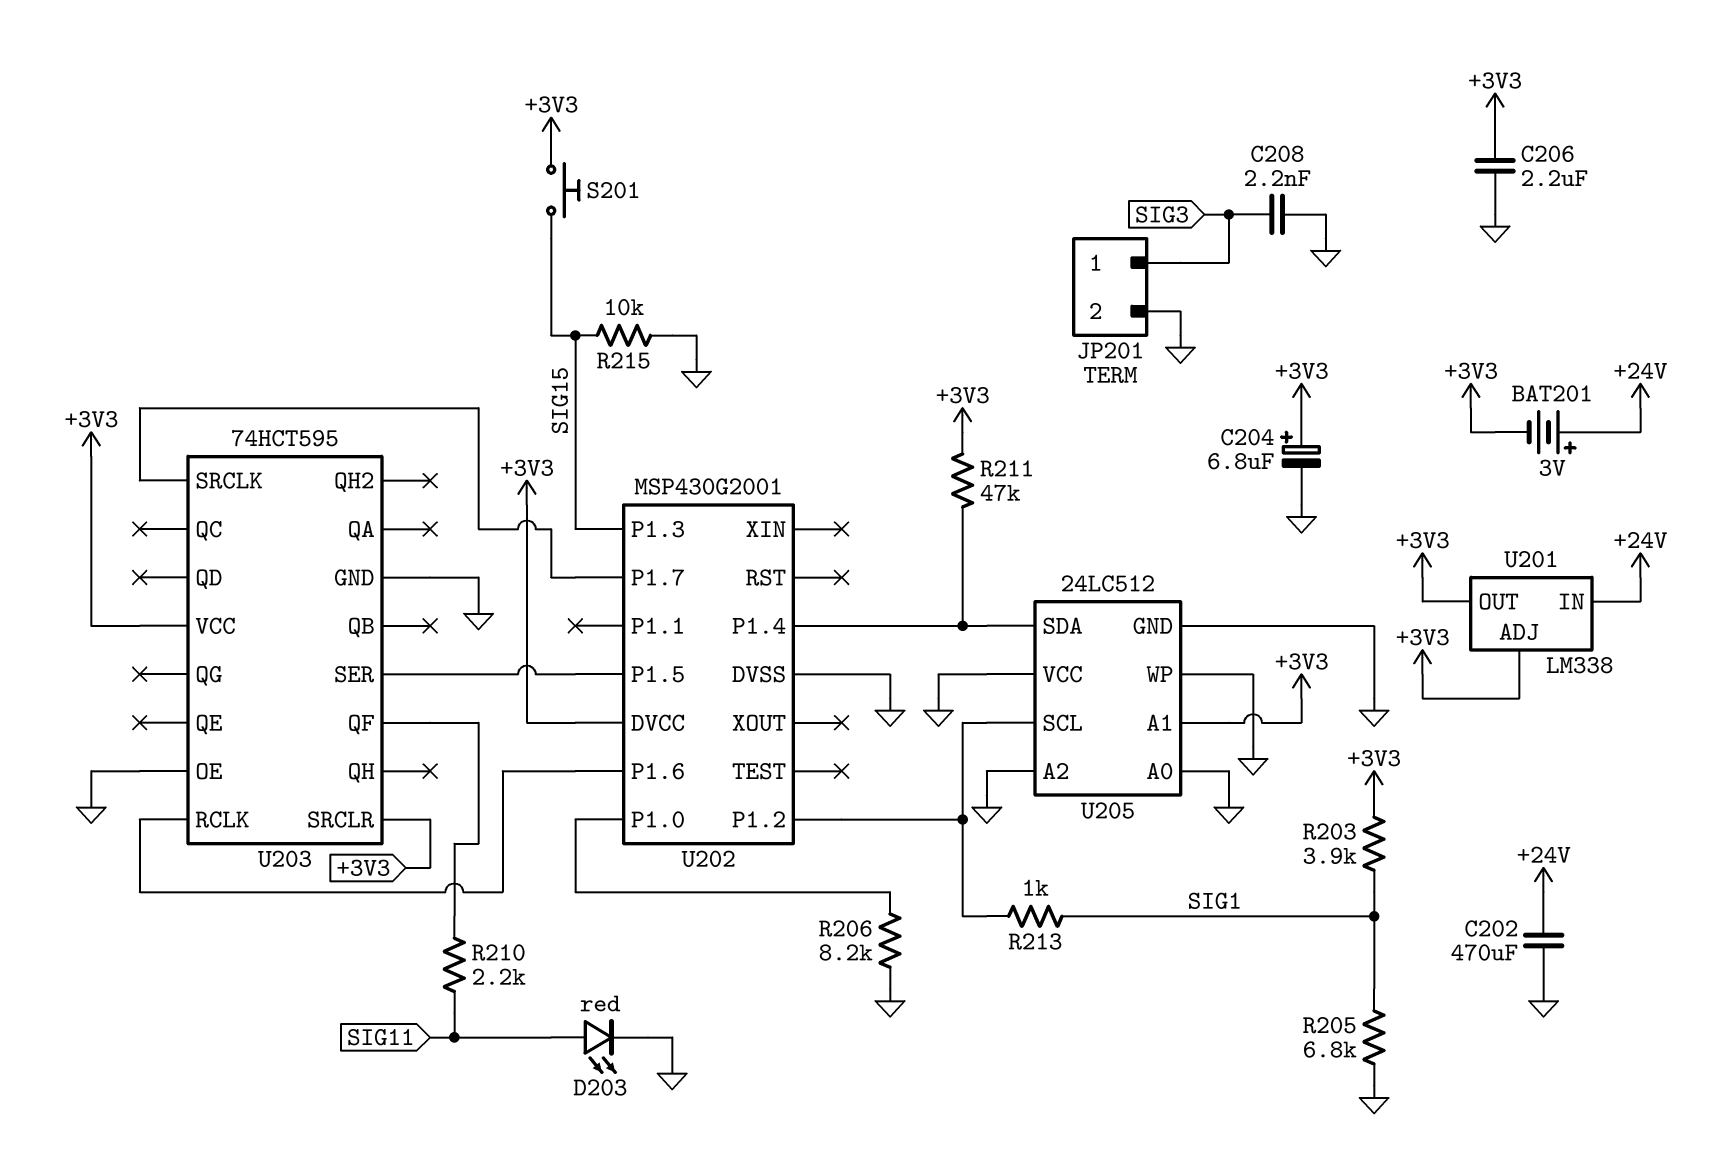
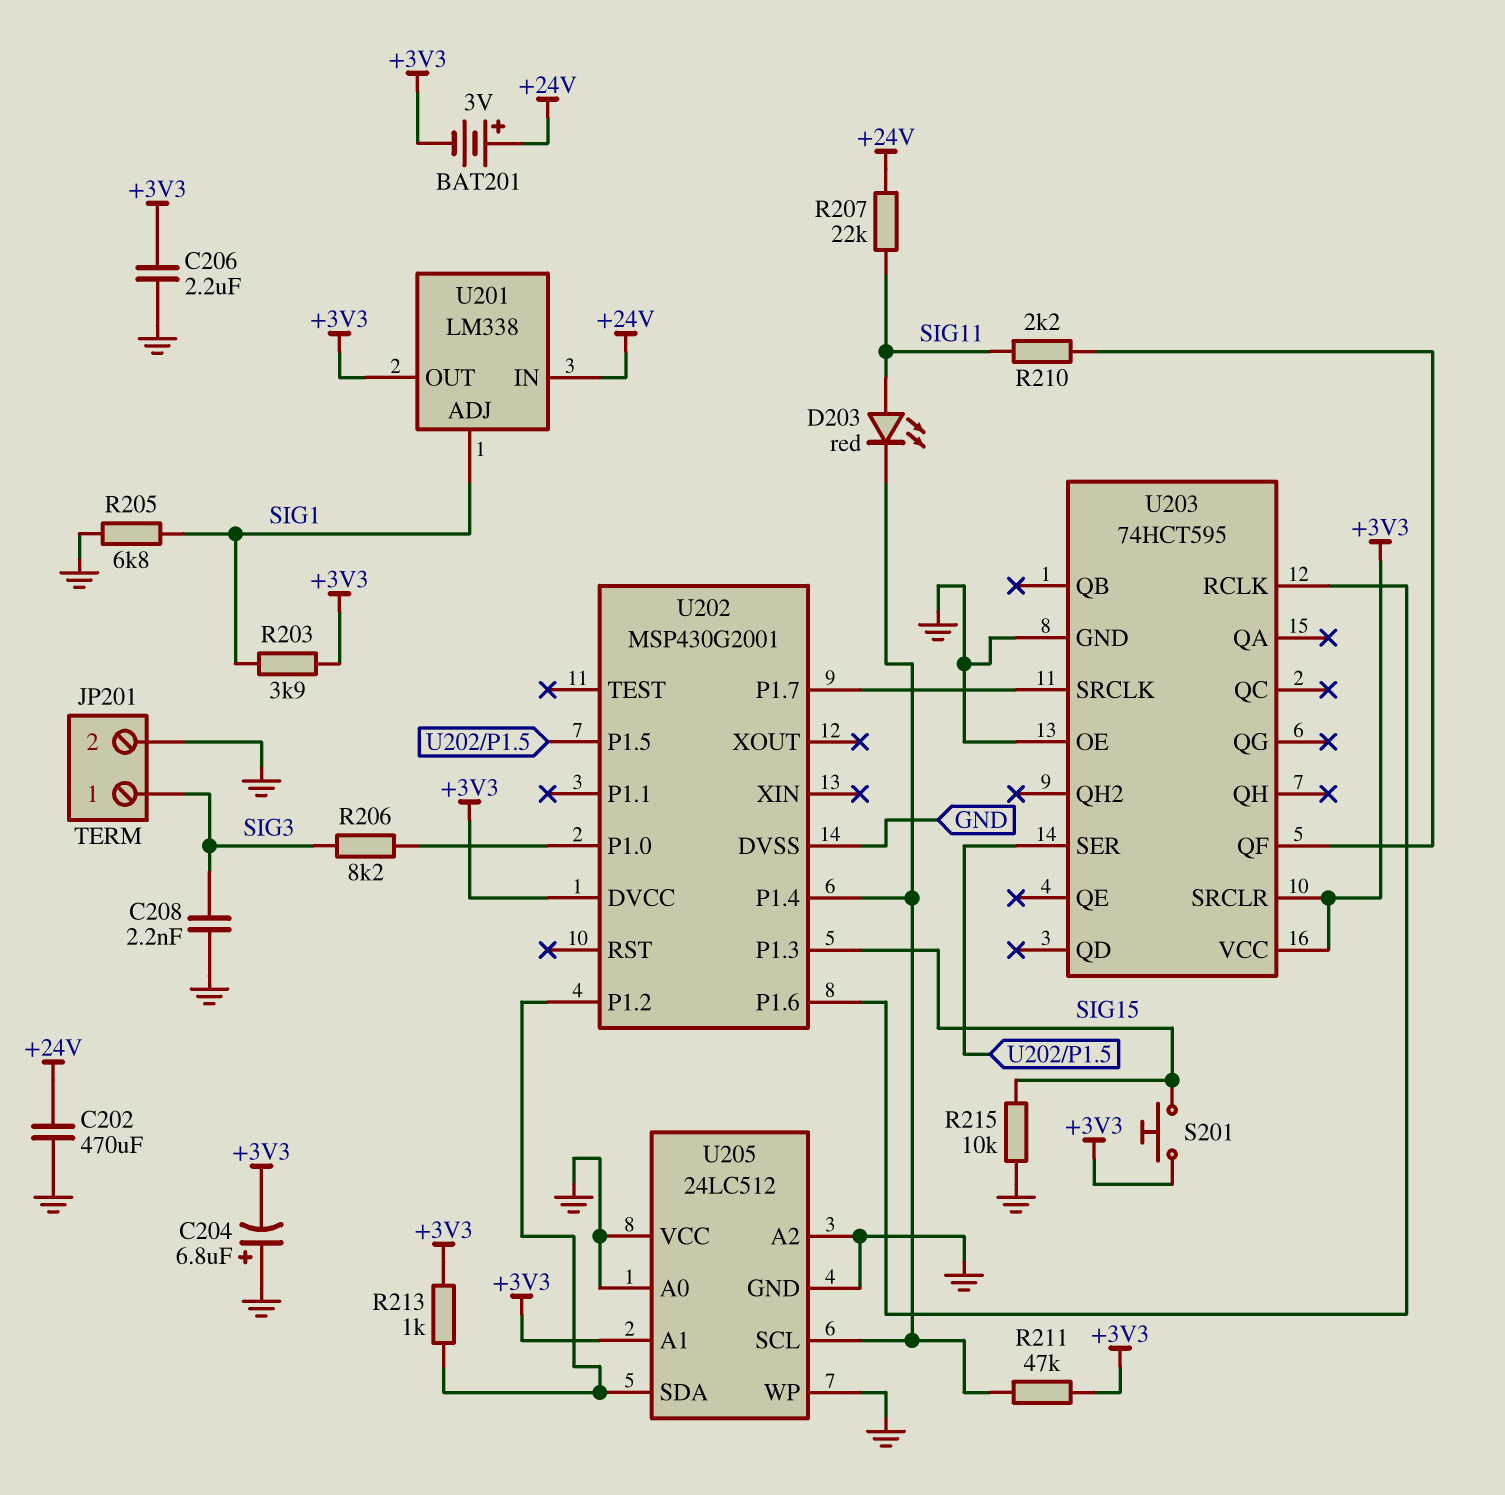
C204: 6.8uF (plus +3V3, minus GND) -> 6.8uF (plus GND, minus +3V3)
D203: LED red (A SIG11, K GND) -> LED red (A SIG11, K U202/P1.4)
R206: 8.2k (GND, U202/P1.0) -> 8.2k (SIG3, U202/P1.0)
R207: none -> 22k (+24V, SIG11)
R213: 1k (SIG1, U202/P1.2) -> 1k (+3V3, U202/P1.2)
U201 pin ADJ: +3V3 -> SIG1
U205 pin SCL: U202/P1.2 -> U202/P1.4
U205 pin SDA: U202/P1.4 -> U202/P1.2

